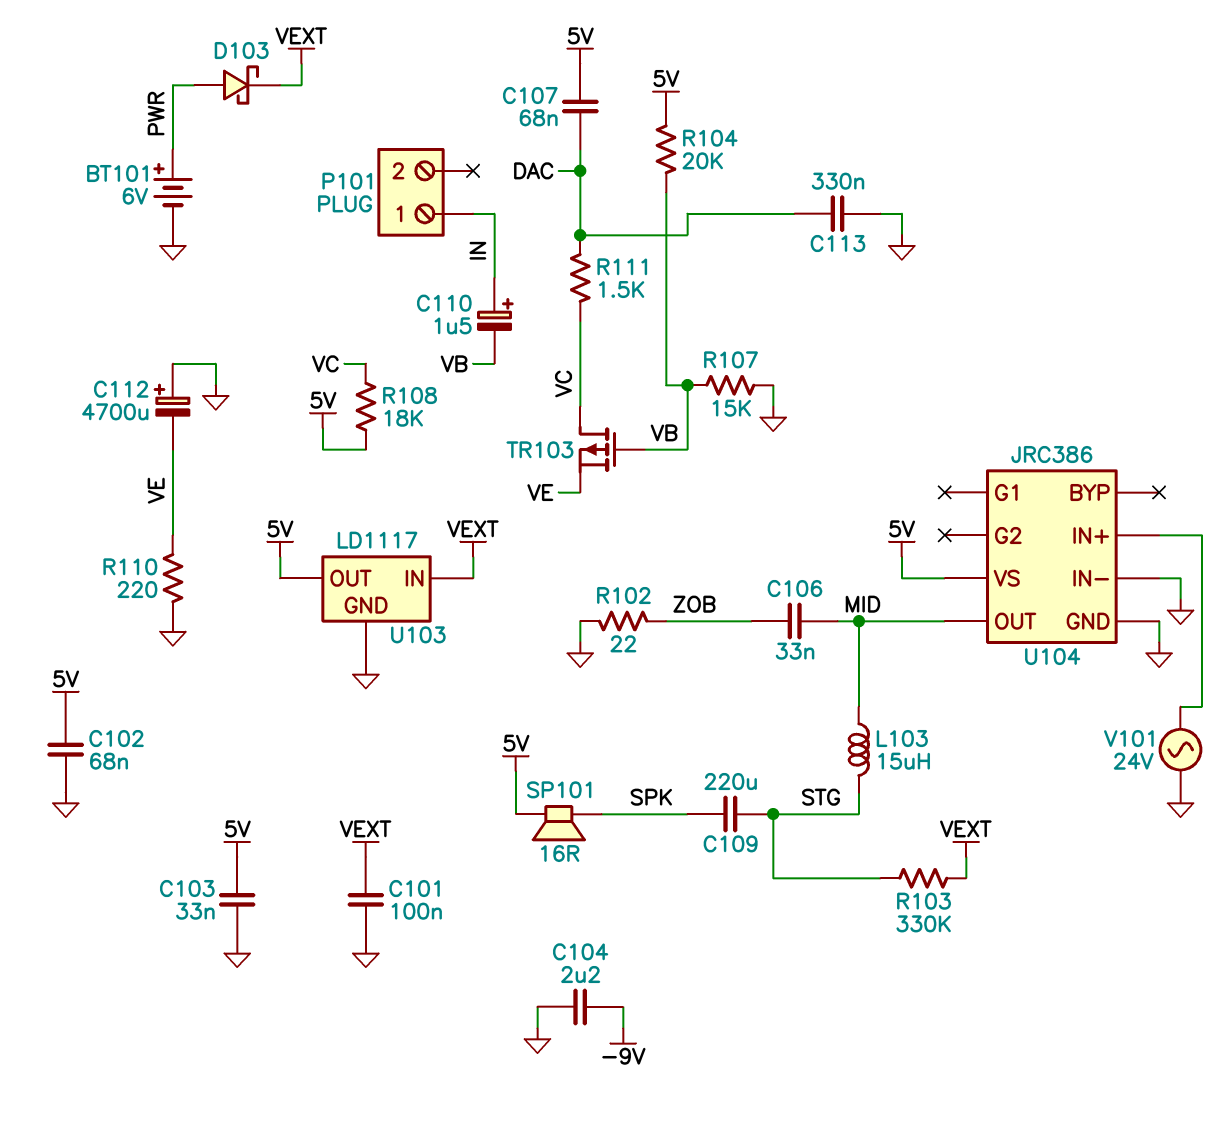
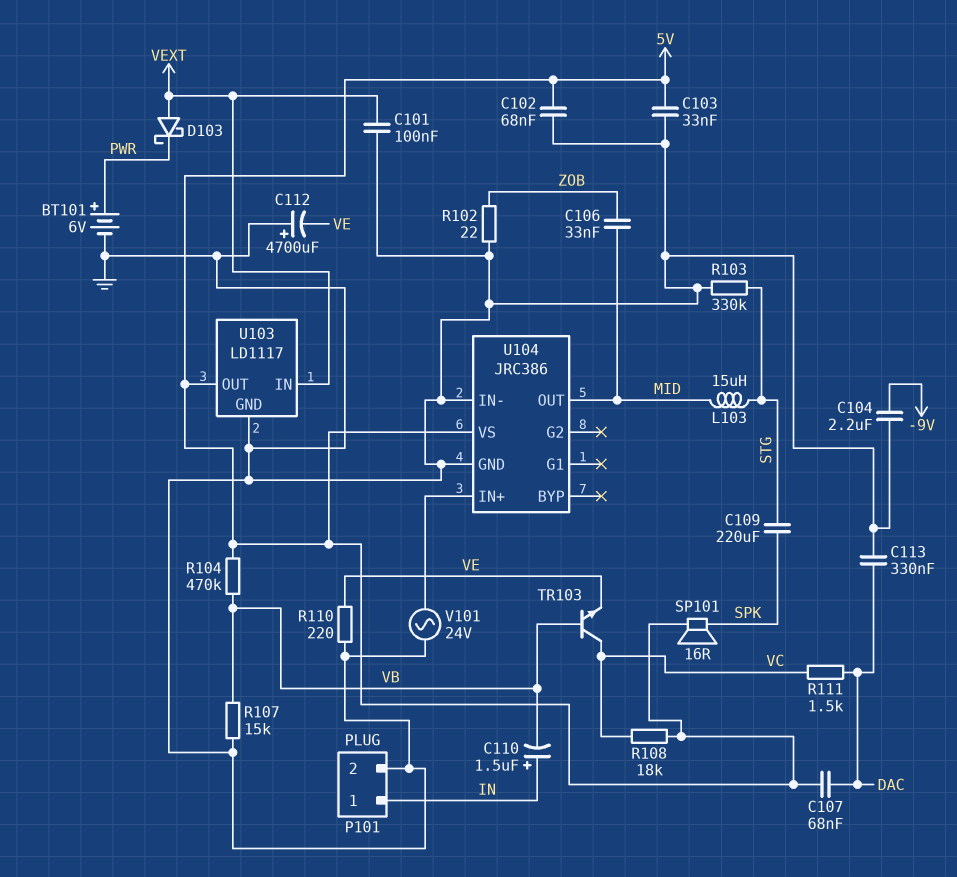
D103: schottky (A PWR, K VEXT) -> schottky (A VEXT, K PWR)
P101 pin 2: none -> GND
R103: 330k (STG, VEXT) -> 330k (GND, STG)
R104: 20k (5V, VB) -> 470k (5V, VB)
TR103: PMOS (G VB, D VC, S VE) -> NPN (B VB, C VC, E VE)

